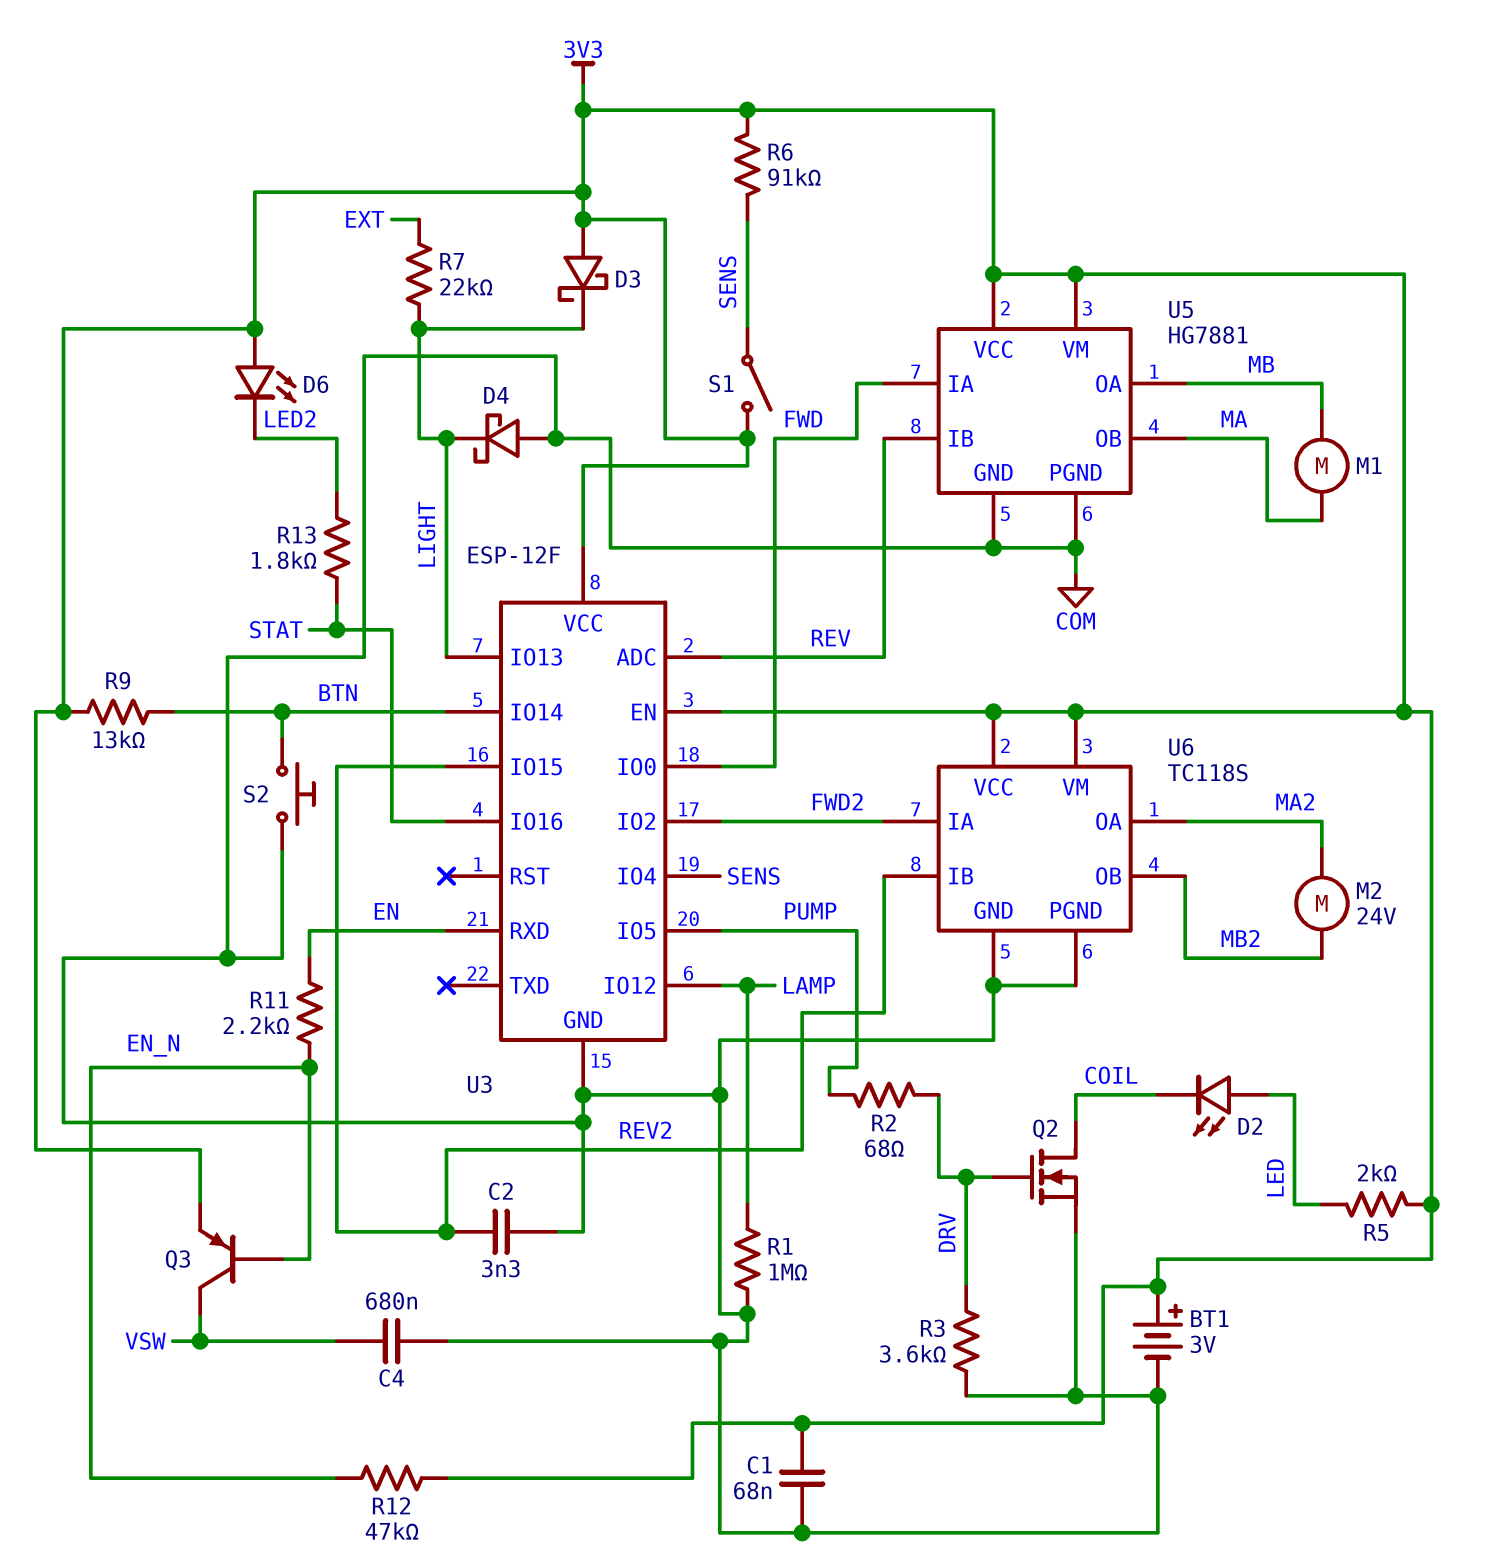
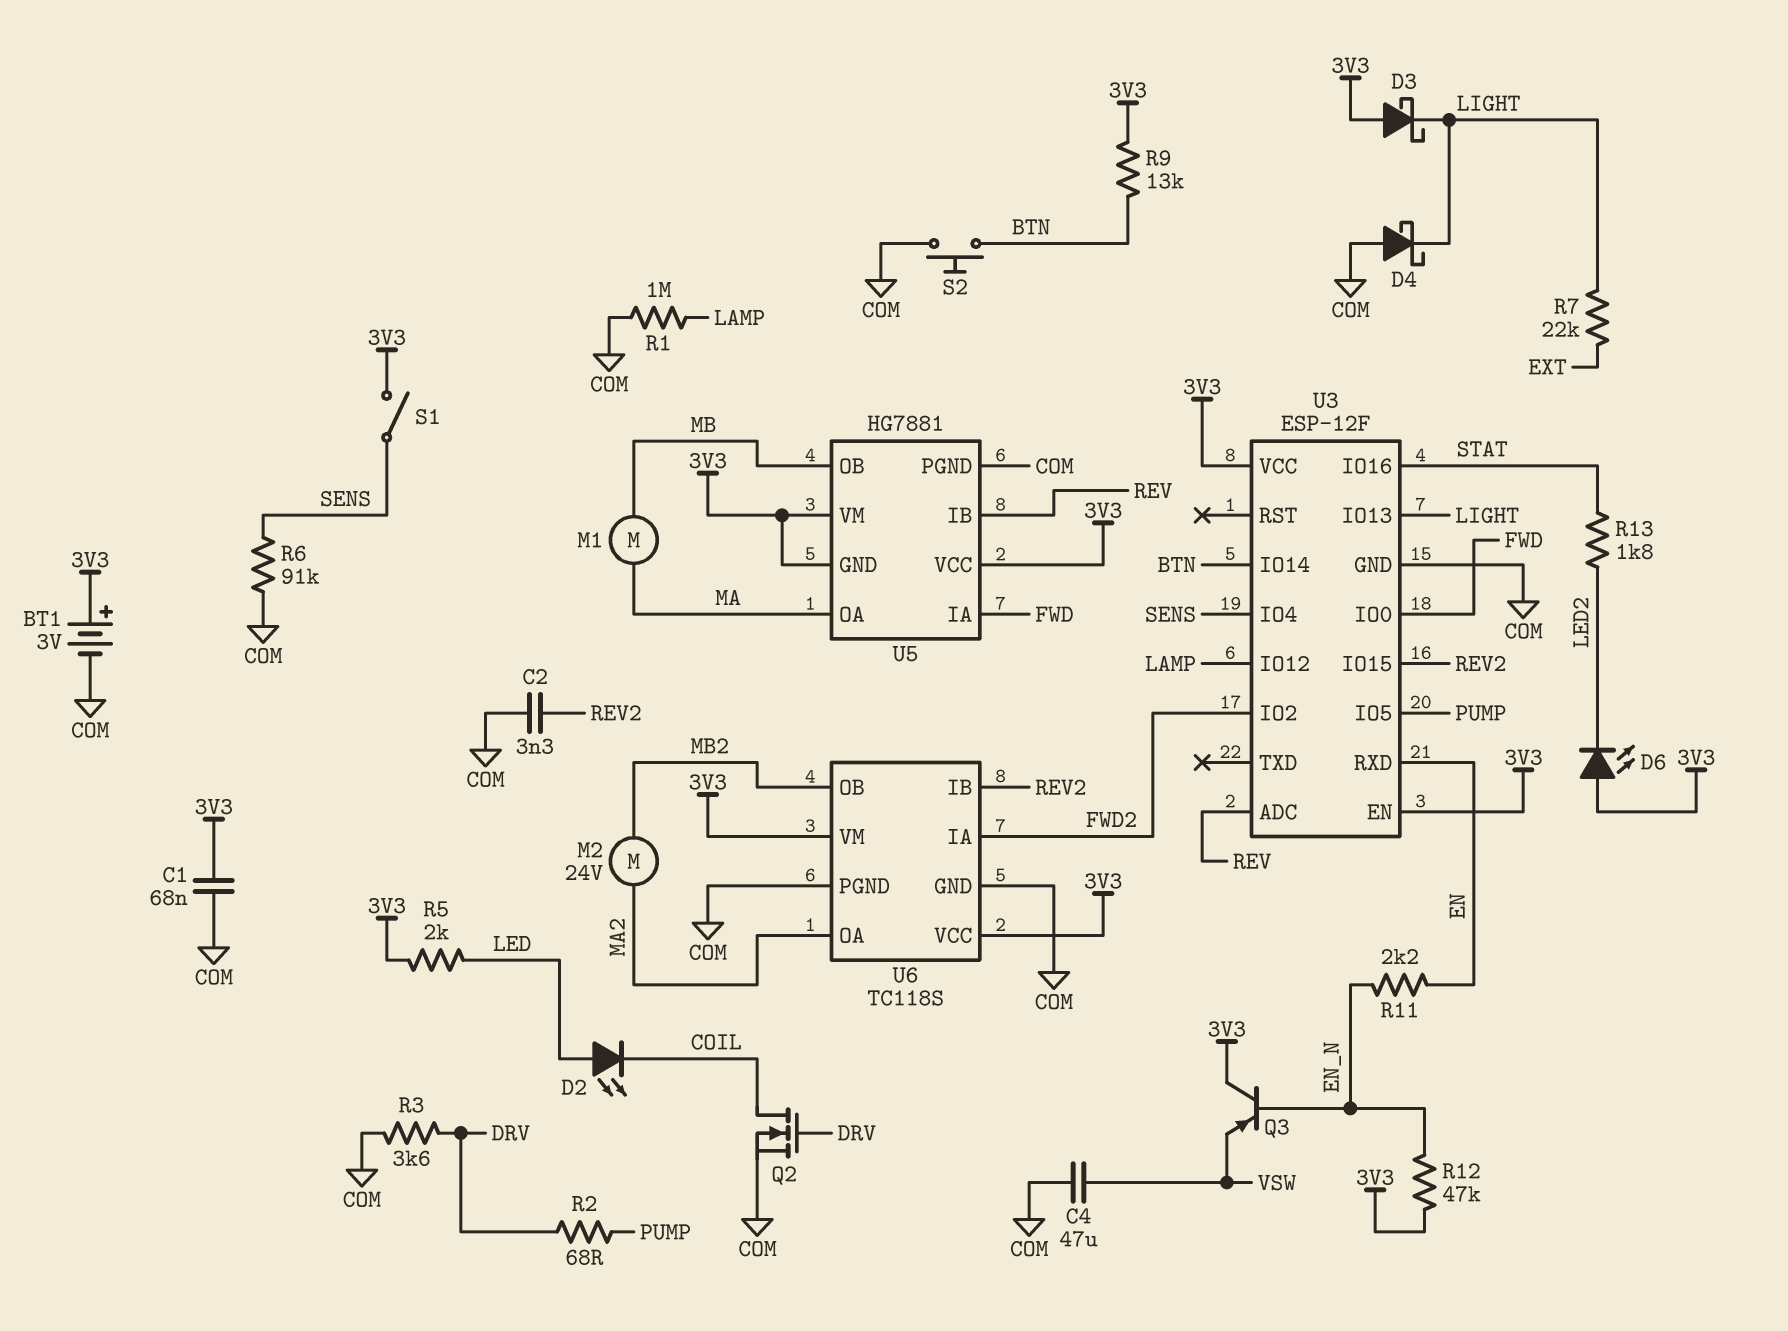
C4: 680nF (COM, VSW) -> 47uF (COM, VSW)
Q3: PNP (B EN_N, C VSW, E 3V3) -> PNP (B EN_N, C 3V3, E VSW)
R6: 91k (3V3, SENS) -> 91k (COM, SENS)
U5 pin GND: COM -> 3V3
U5 pin OA: MB -> MA
U5 pin OB: MA -> MB

